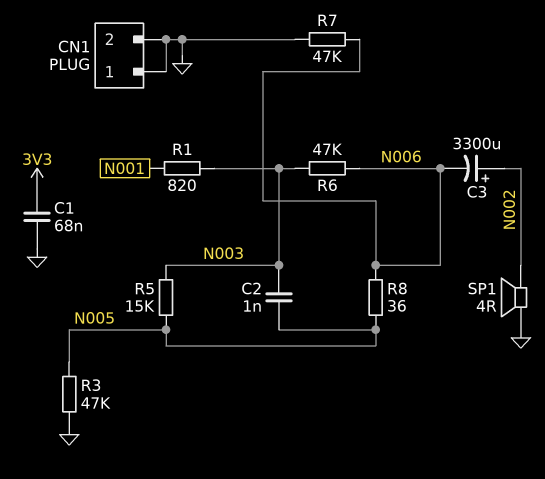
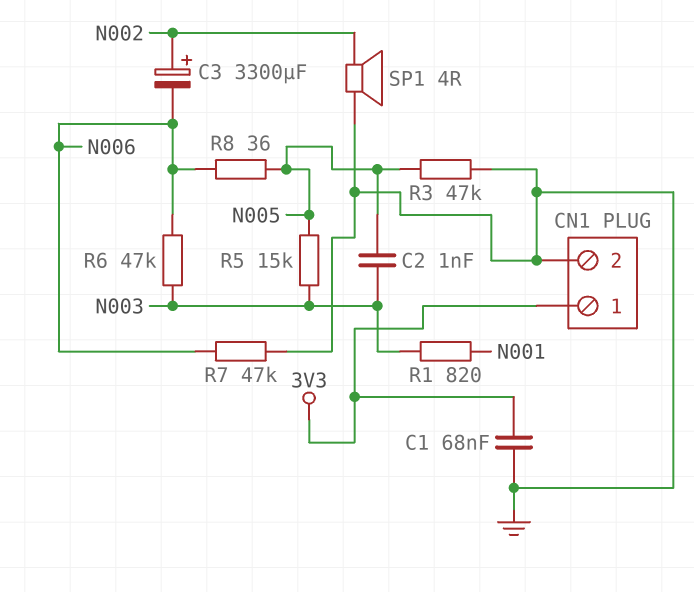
CN1 pin 1: GND -> 3V3

